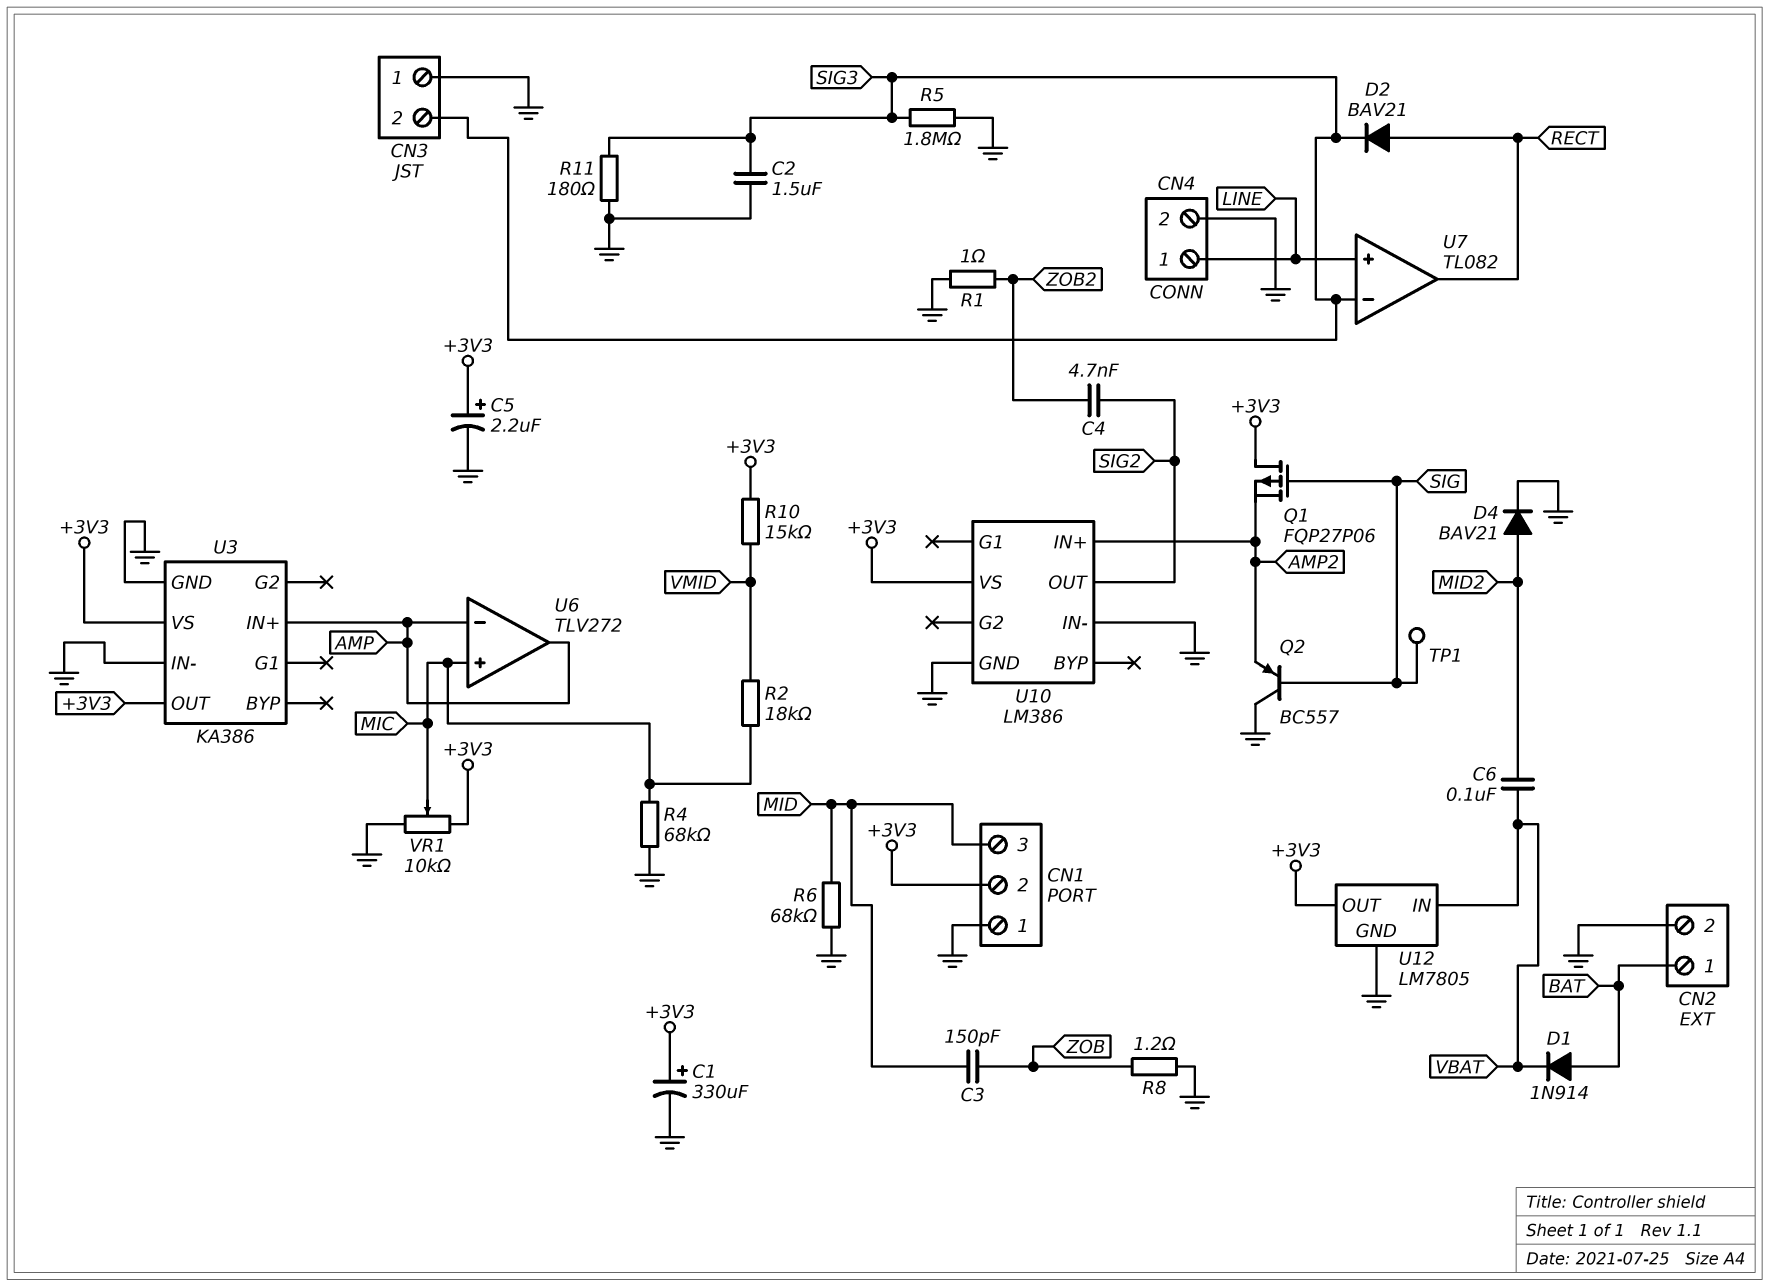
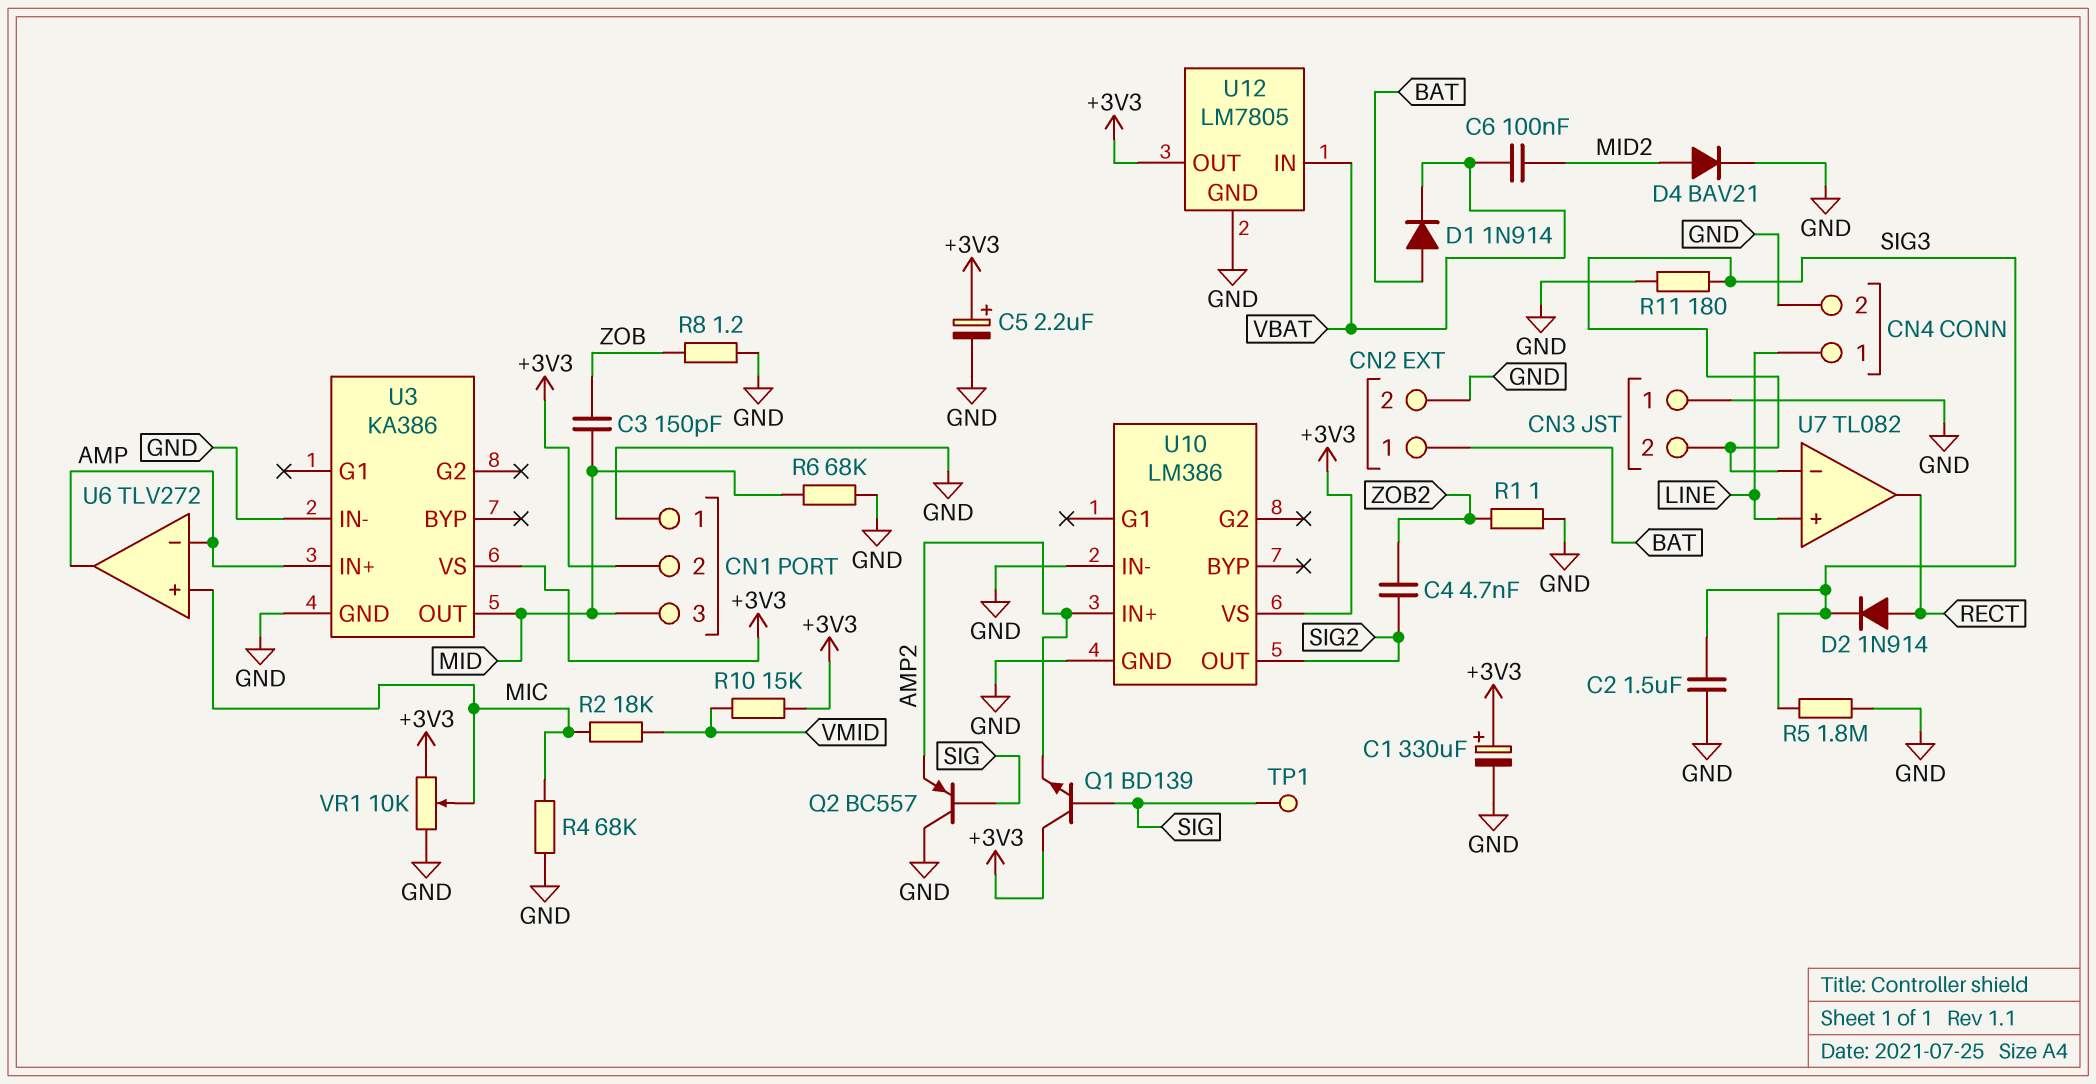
D2: diode BAV21 (A RECT, K SIG3) -> diode 1N914 (A RECT, K SIG3)
Q1: PMOS FQP27P06 (G SIG, D +3V3, S AMP2) -> NPN BD139 (B SIG, C +3V3, E AMP2)
U3 pin OUT: +3V3 -> MID

